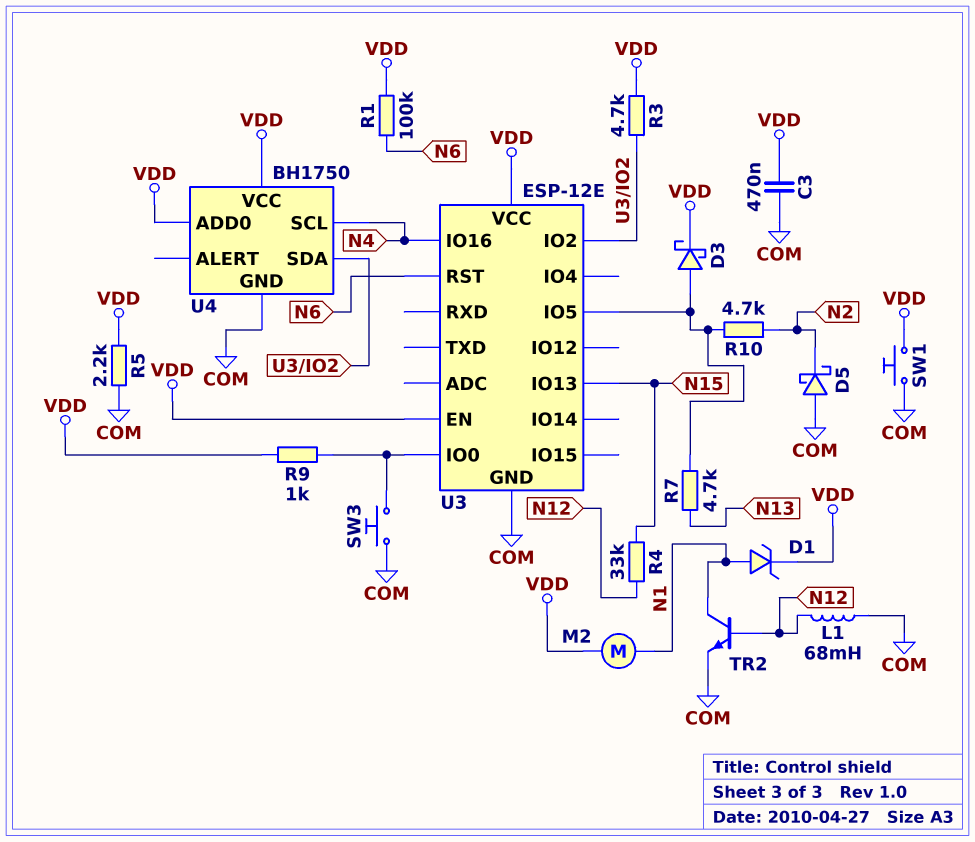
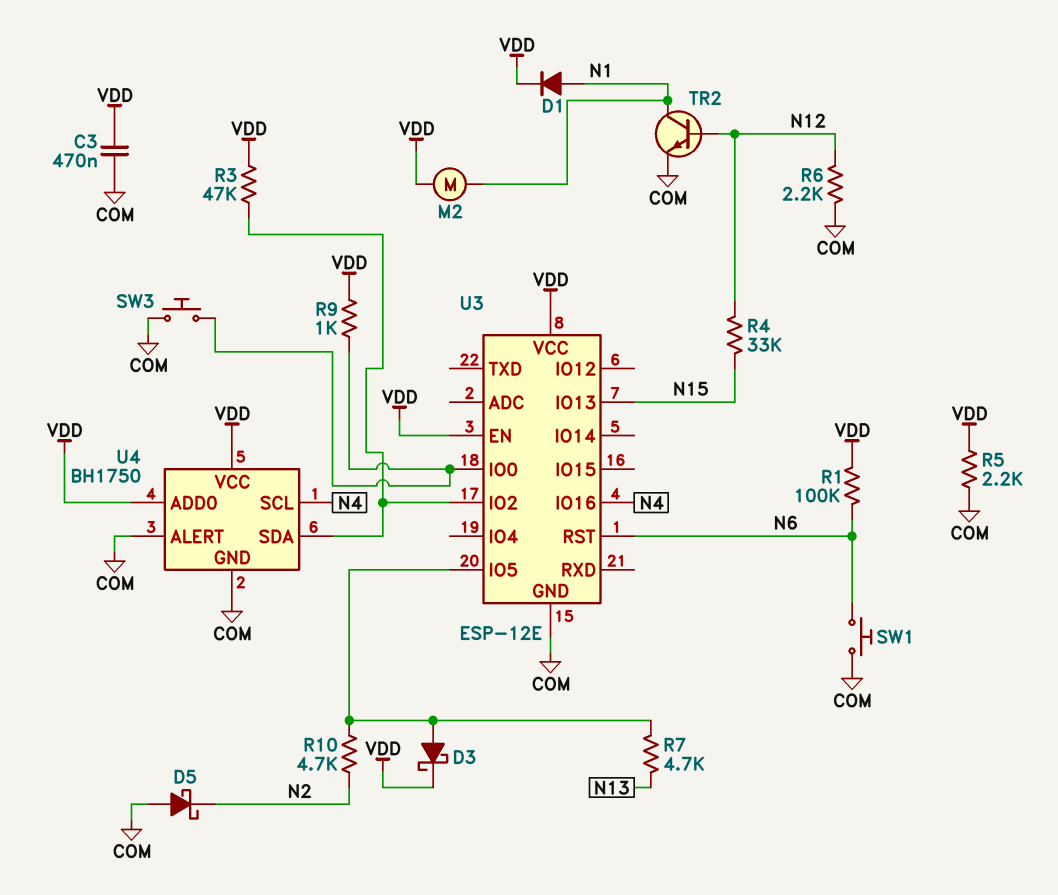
D1: zener (A N1, K VDD) -> diode (A N1, K VDD)
L1: 68mH (COM, N12) -> none
R3: 4.7k (U3/IO2, VDD) -> 47k (U3/IO2, VDD)
R6: none -> 2.2k (COM, N12)
SW1: button (COM, VDD) -> button (COM, N6)
U4 pin ALERT: none -> COM

